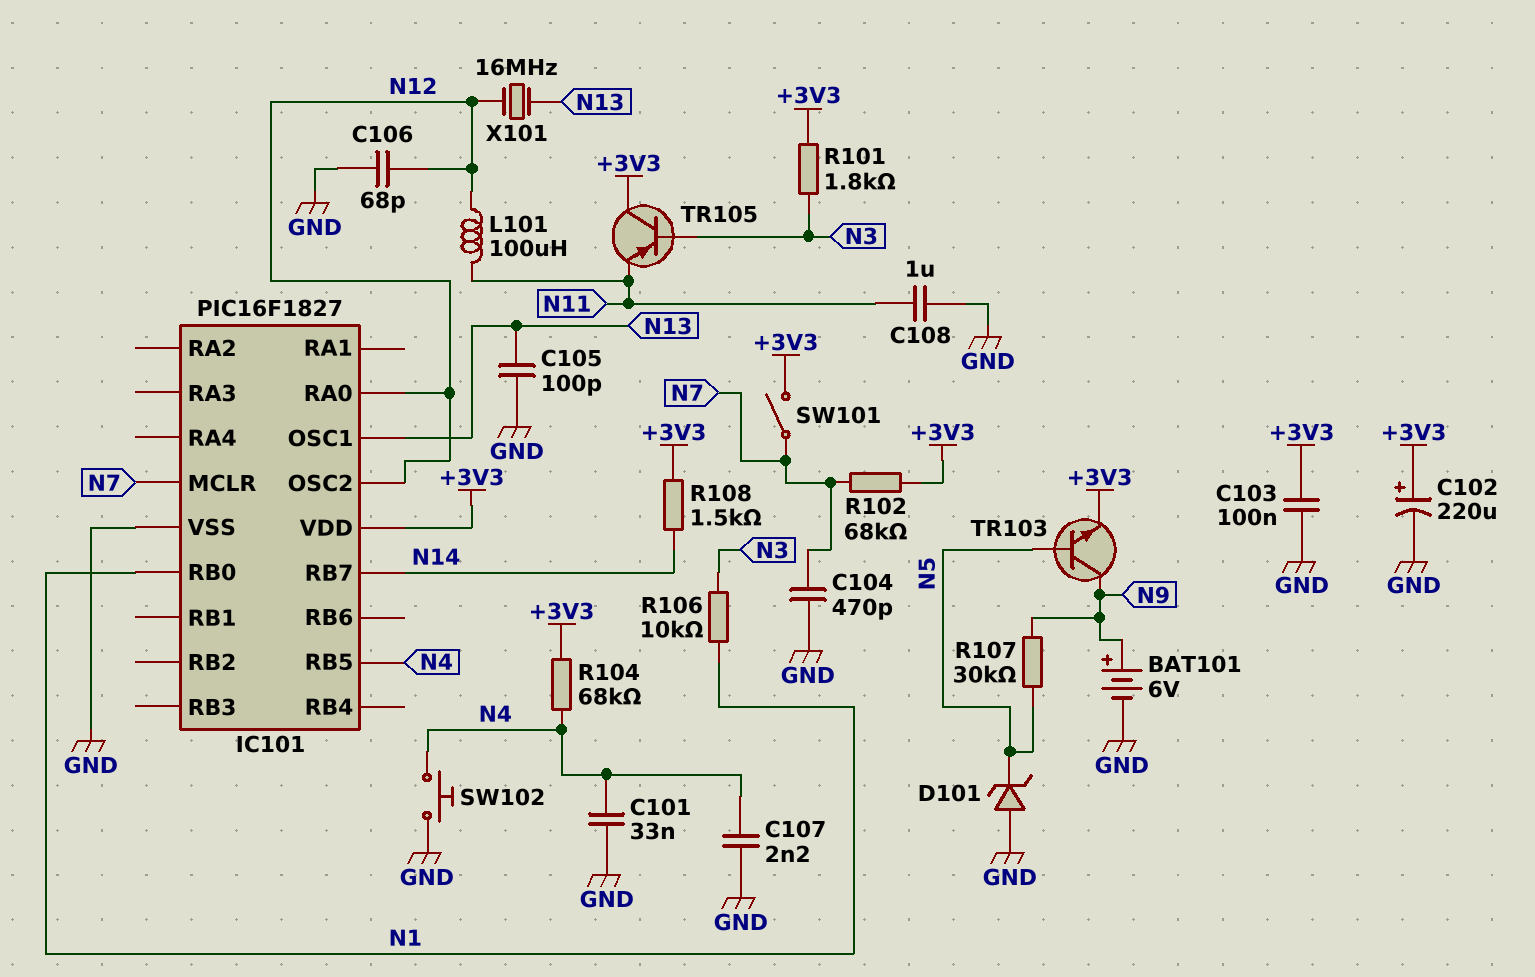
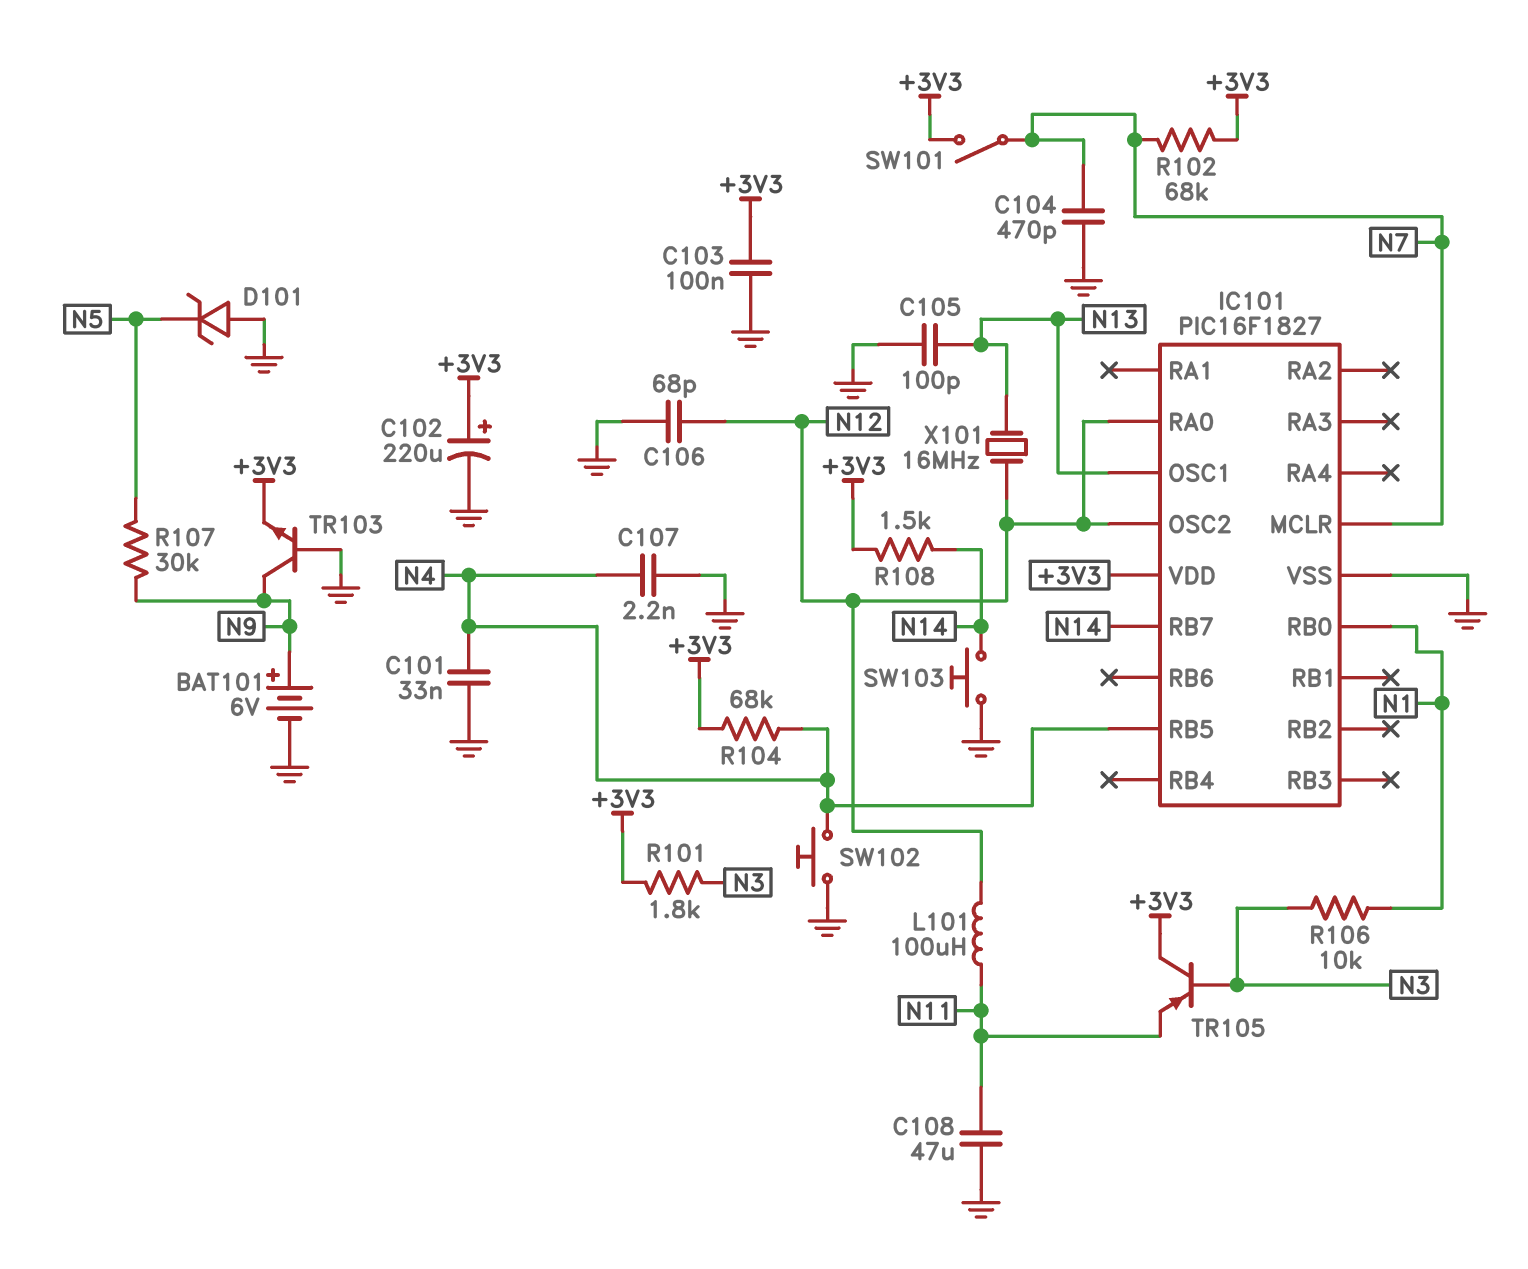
C108: 1uF (GND, N11) -> 47uF (GND, N11)
SW103: none -> button (GND, N14)
TR103: NPN (B N5, C N9, E +3V3) -> NPN (B GND, C N9, E +3V3)

